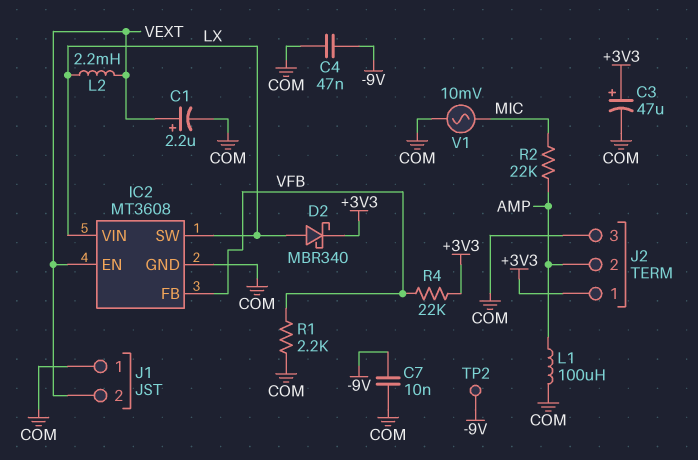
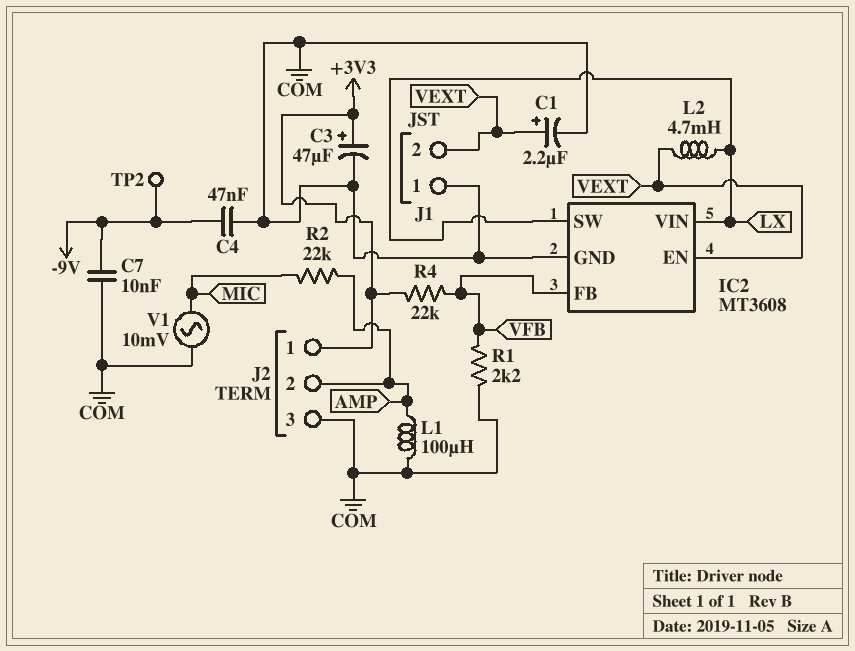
D2: schottky MBR340 (A LX, K +3V3) -> none
L2: 2.2mH (LX, VEXT) -> 4.7mH (LX, VEXT)

